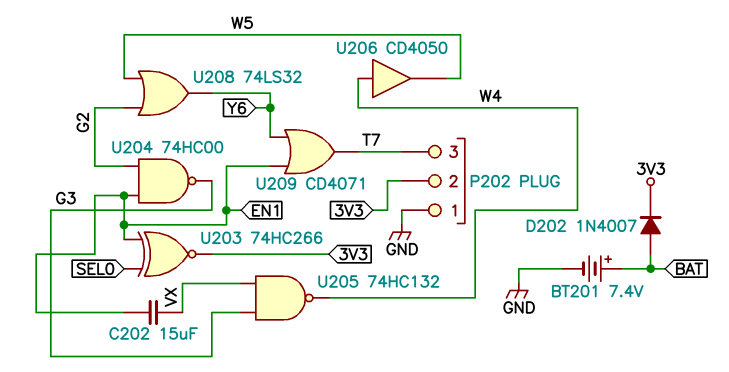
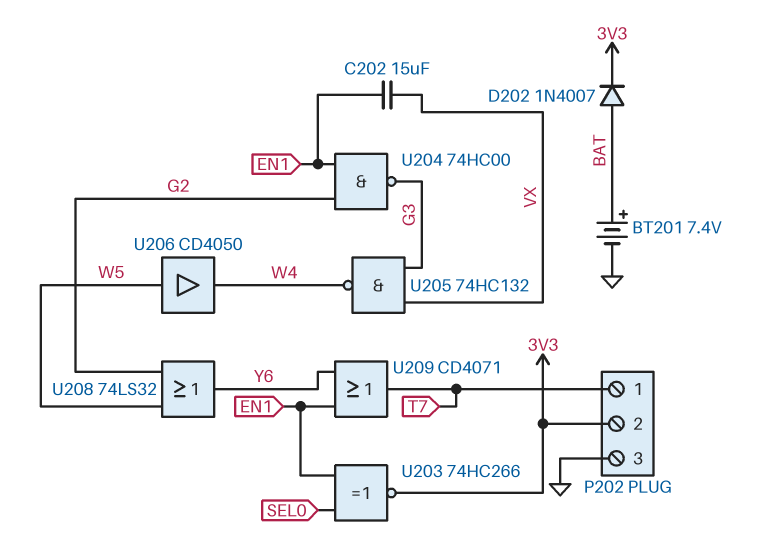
P202 pin 1: GND -> T7
P202 pin 3: T7 -> GND
U206: buffer CD4050 (in W4, out W5) -> buffer CD4050 (in W5, out W4)

